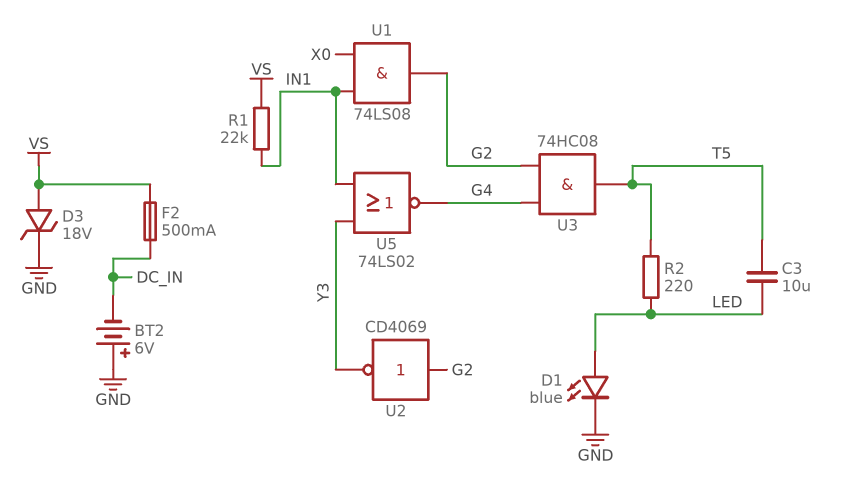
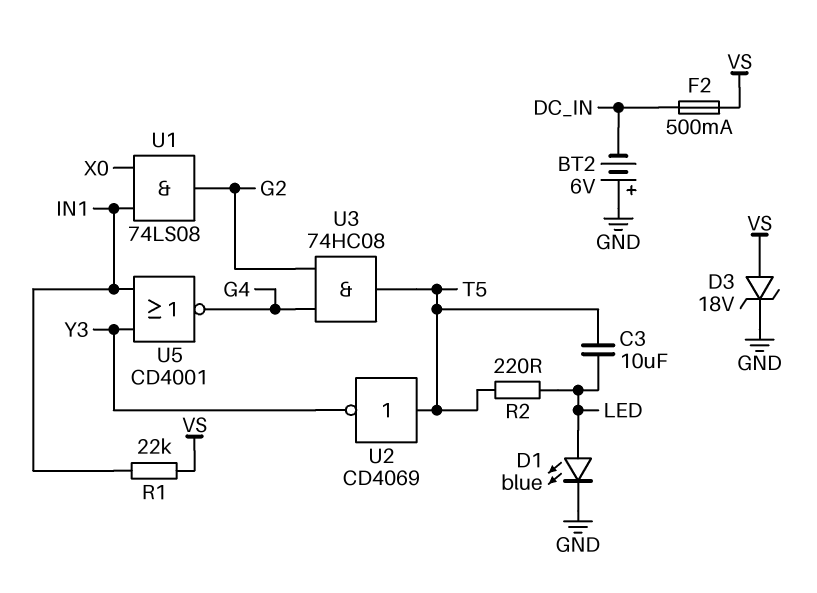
U2: NOT CD4069 (in G2, out Y3) -> NOT CD4069 (in T5, out Y3)
U5: NOR 74LS02 (in IN1, in Y3, out G4) -> NOR CD4001 (in IN1, in Y3, out G4)

